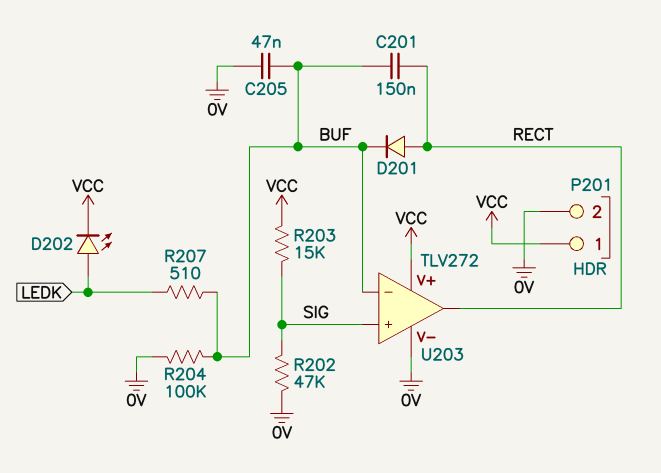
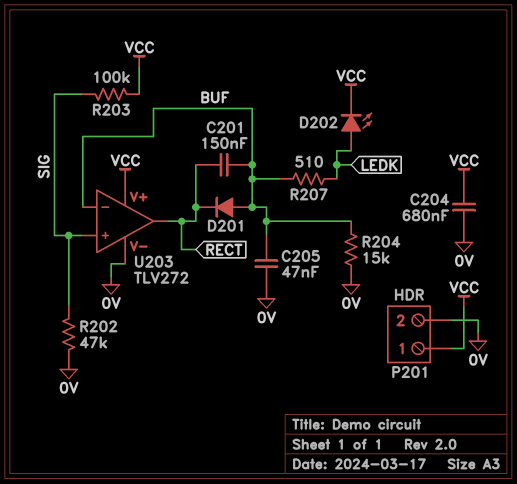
C204: none -> 680nF (0V, VCC)
D201: diode (A RECT, K BUF) -> diode (A BUF, K RECT)
R203: 15k (SIG, VCC) -> 100k (SIG, VCC)
R204: 100k (0V, BUF) -> 15k (0V, BUF)

